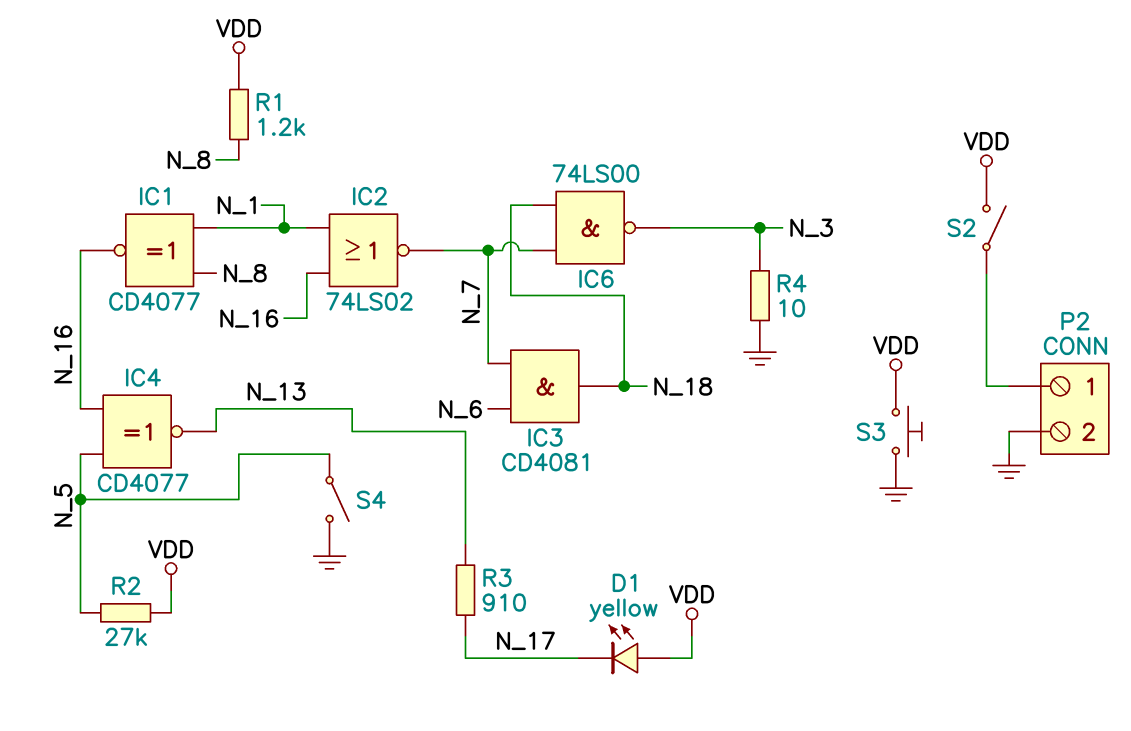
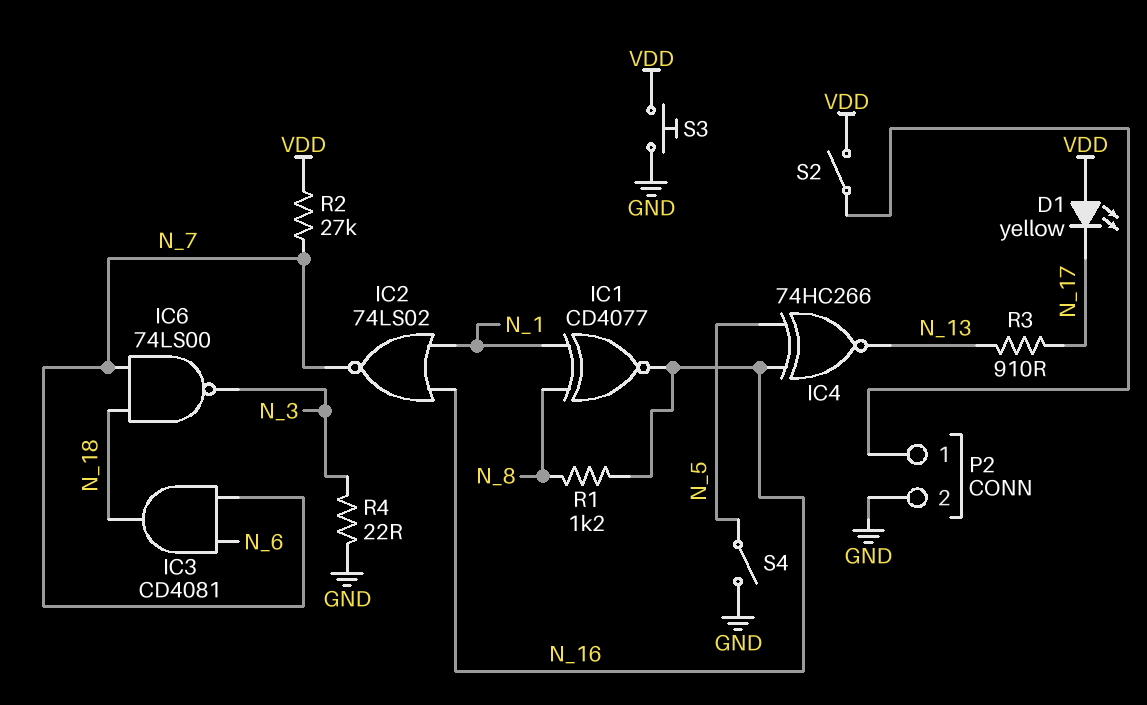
IC4: XNOR CD4077 (in N_5, in N_16, out N_13) -> XNOR 74HC266 (in N_5, in N_16, out N_13)
R1: 1.2k (N_8, VDD) -> 1.2k (N_8, N_16)
R2: 27k (N_5, VDD) -> 27k (N_7, VDD)
R4: 10 (GND, N_3) -> 22 (GND, N_3)

